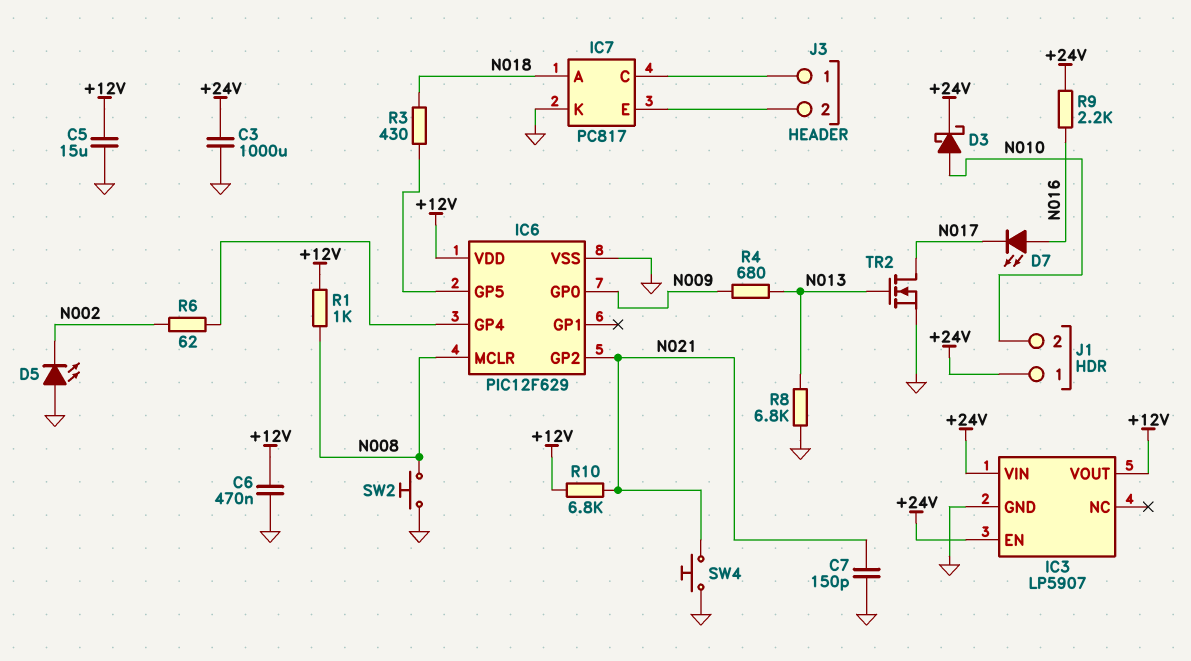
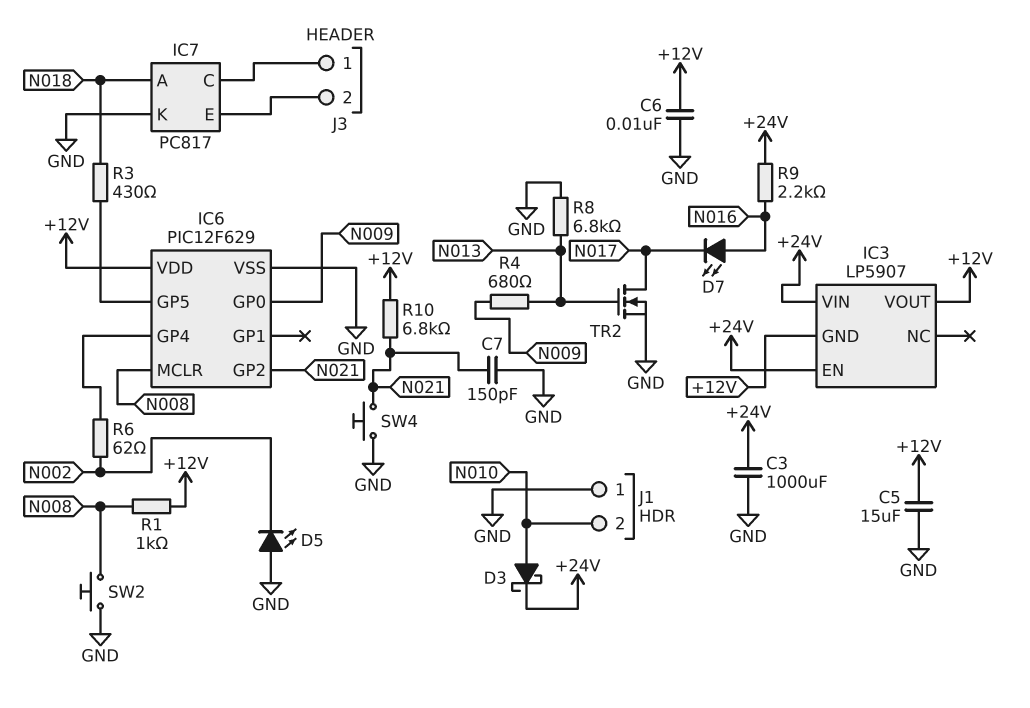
C6: 470nF (+12V, GND) -> 10nF (+12V, GND)
IC3 pin GND: GND -> +12V
J1 pin 1: +24V -> GND

